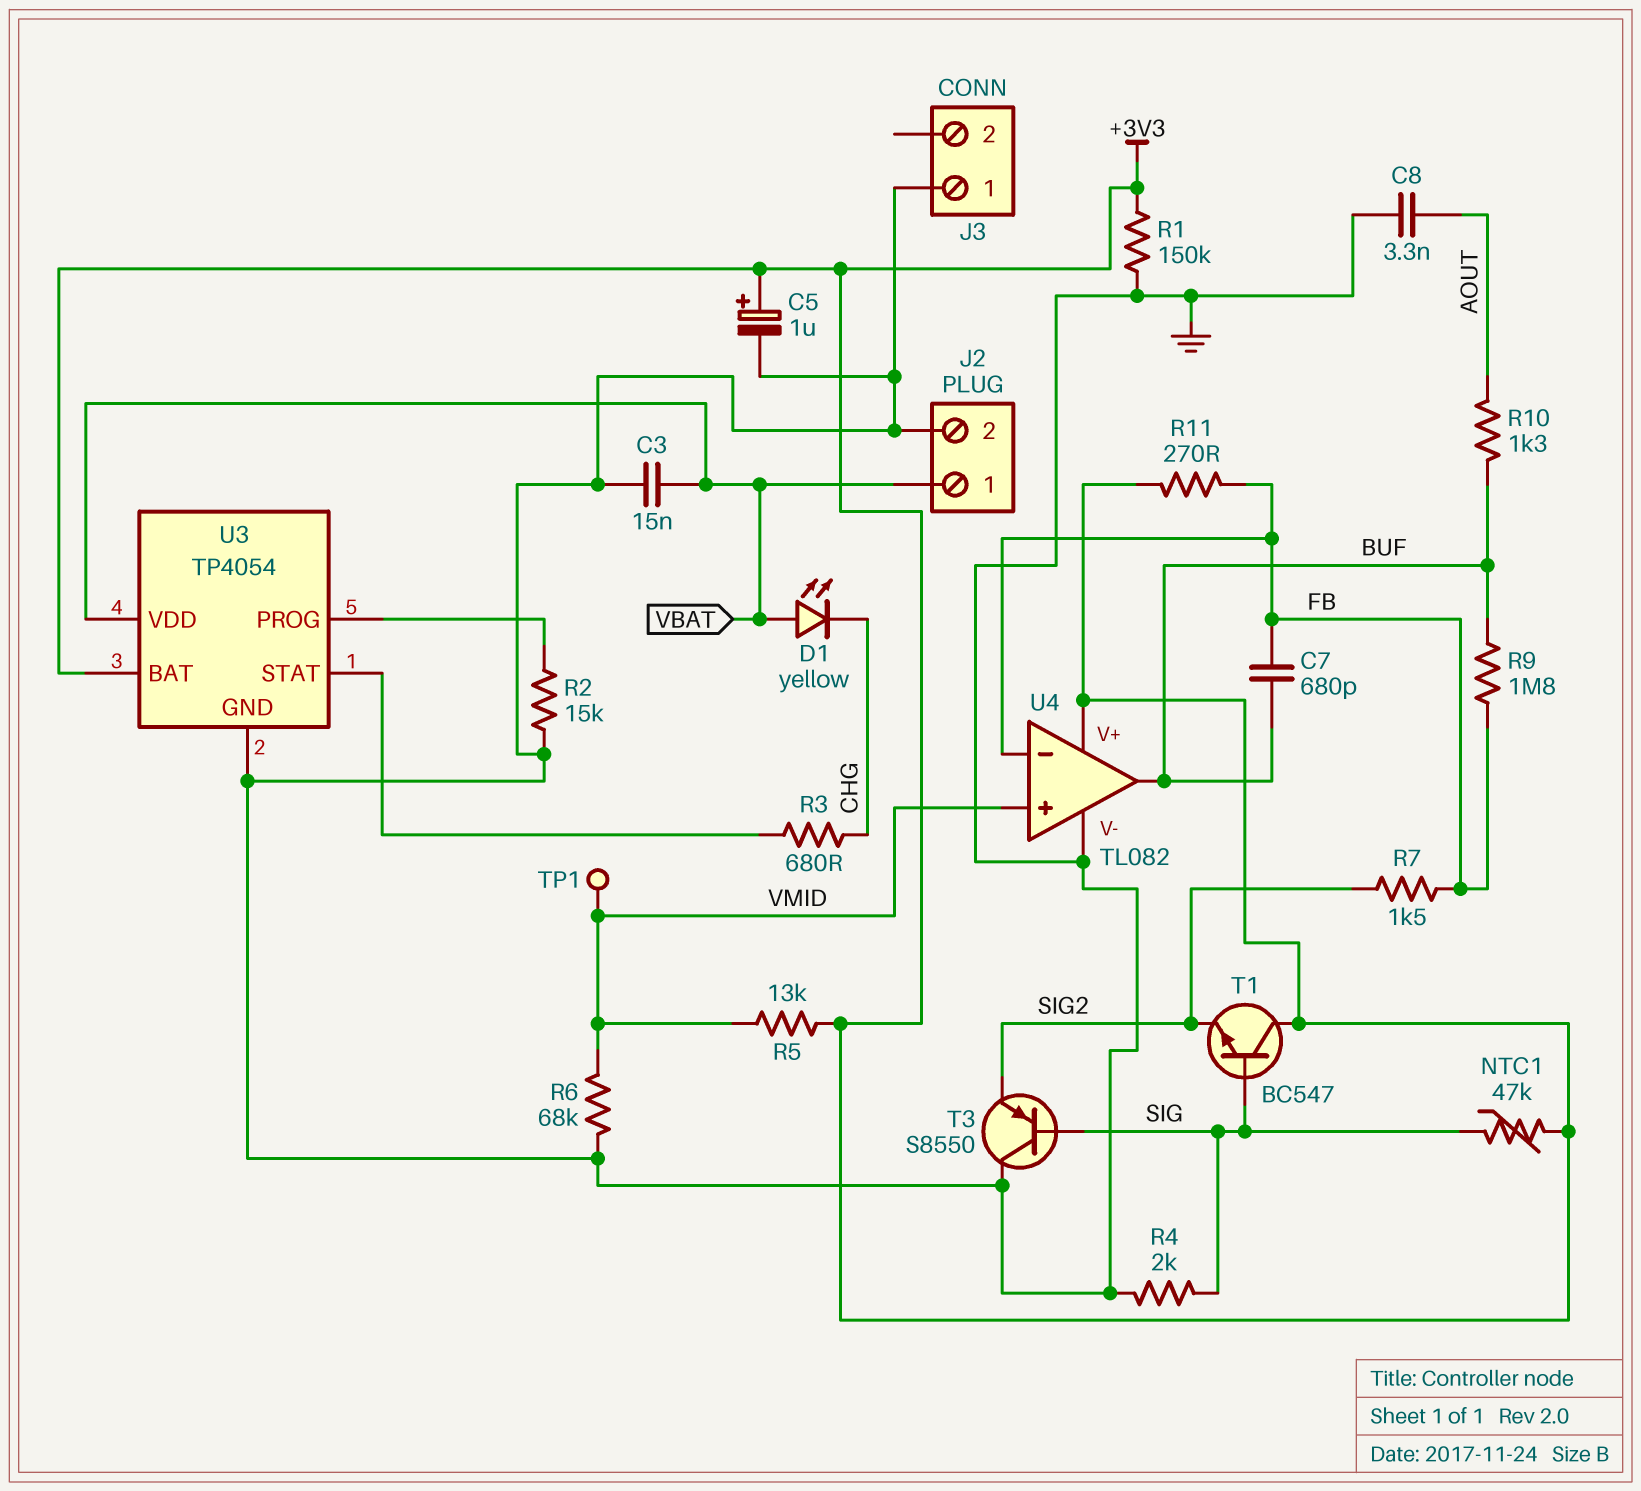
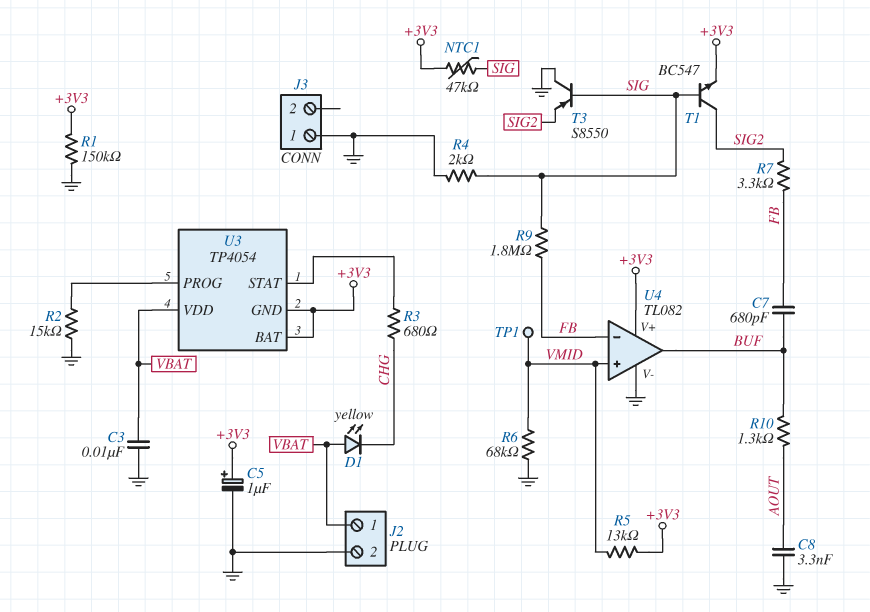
C3: 15nF (GND, VBAT) -> 10nF (GND, VBAT)
R7: 1.5k (FB, SIG2) -> 3.3k (FB, SIG2)
R9: 1.8M (BUF, FB) -> 1.8M (FB, SIG)
R11: 270 (+3V3, FB) -> none
T1: NPN BC547 (B SIG, C +3V3, E SIG2) -> NPN BC547 (B SIG, C SIG2, E +3V3)
U3 pin GND: GND -> +3V3

